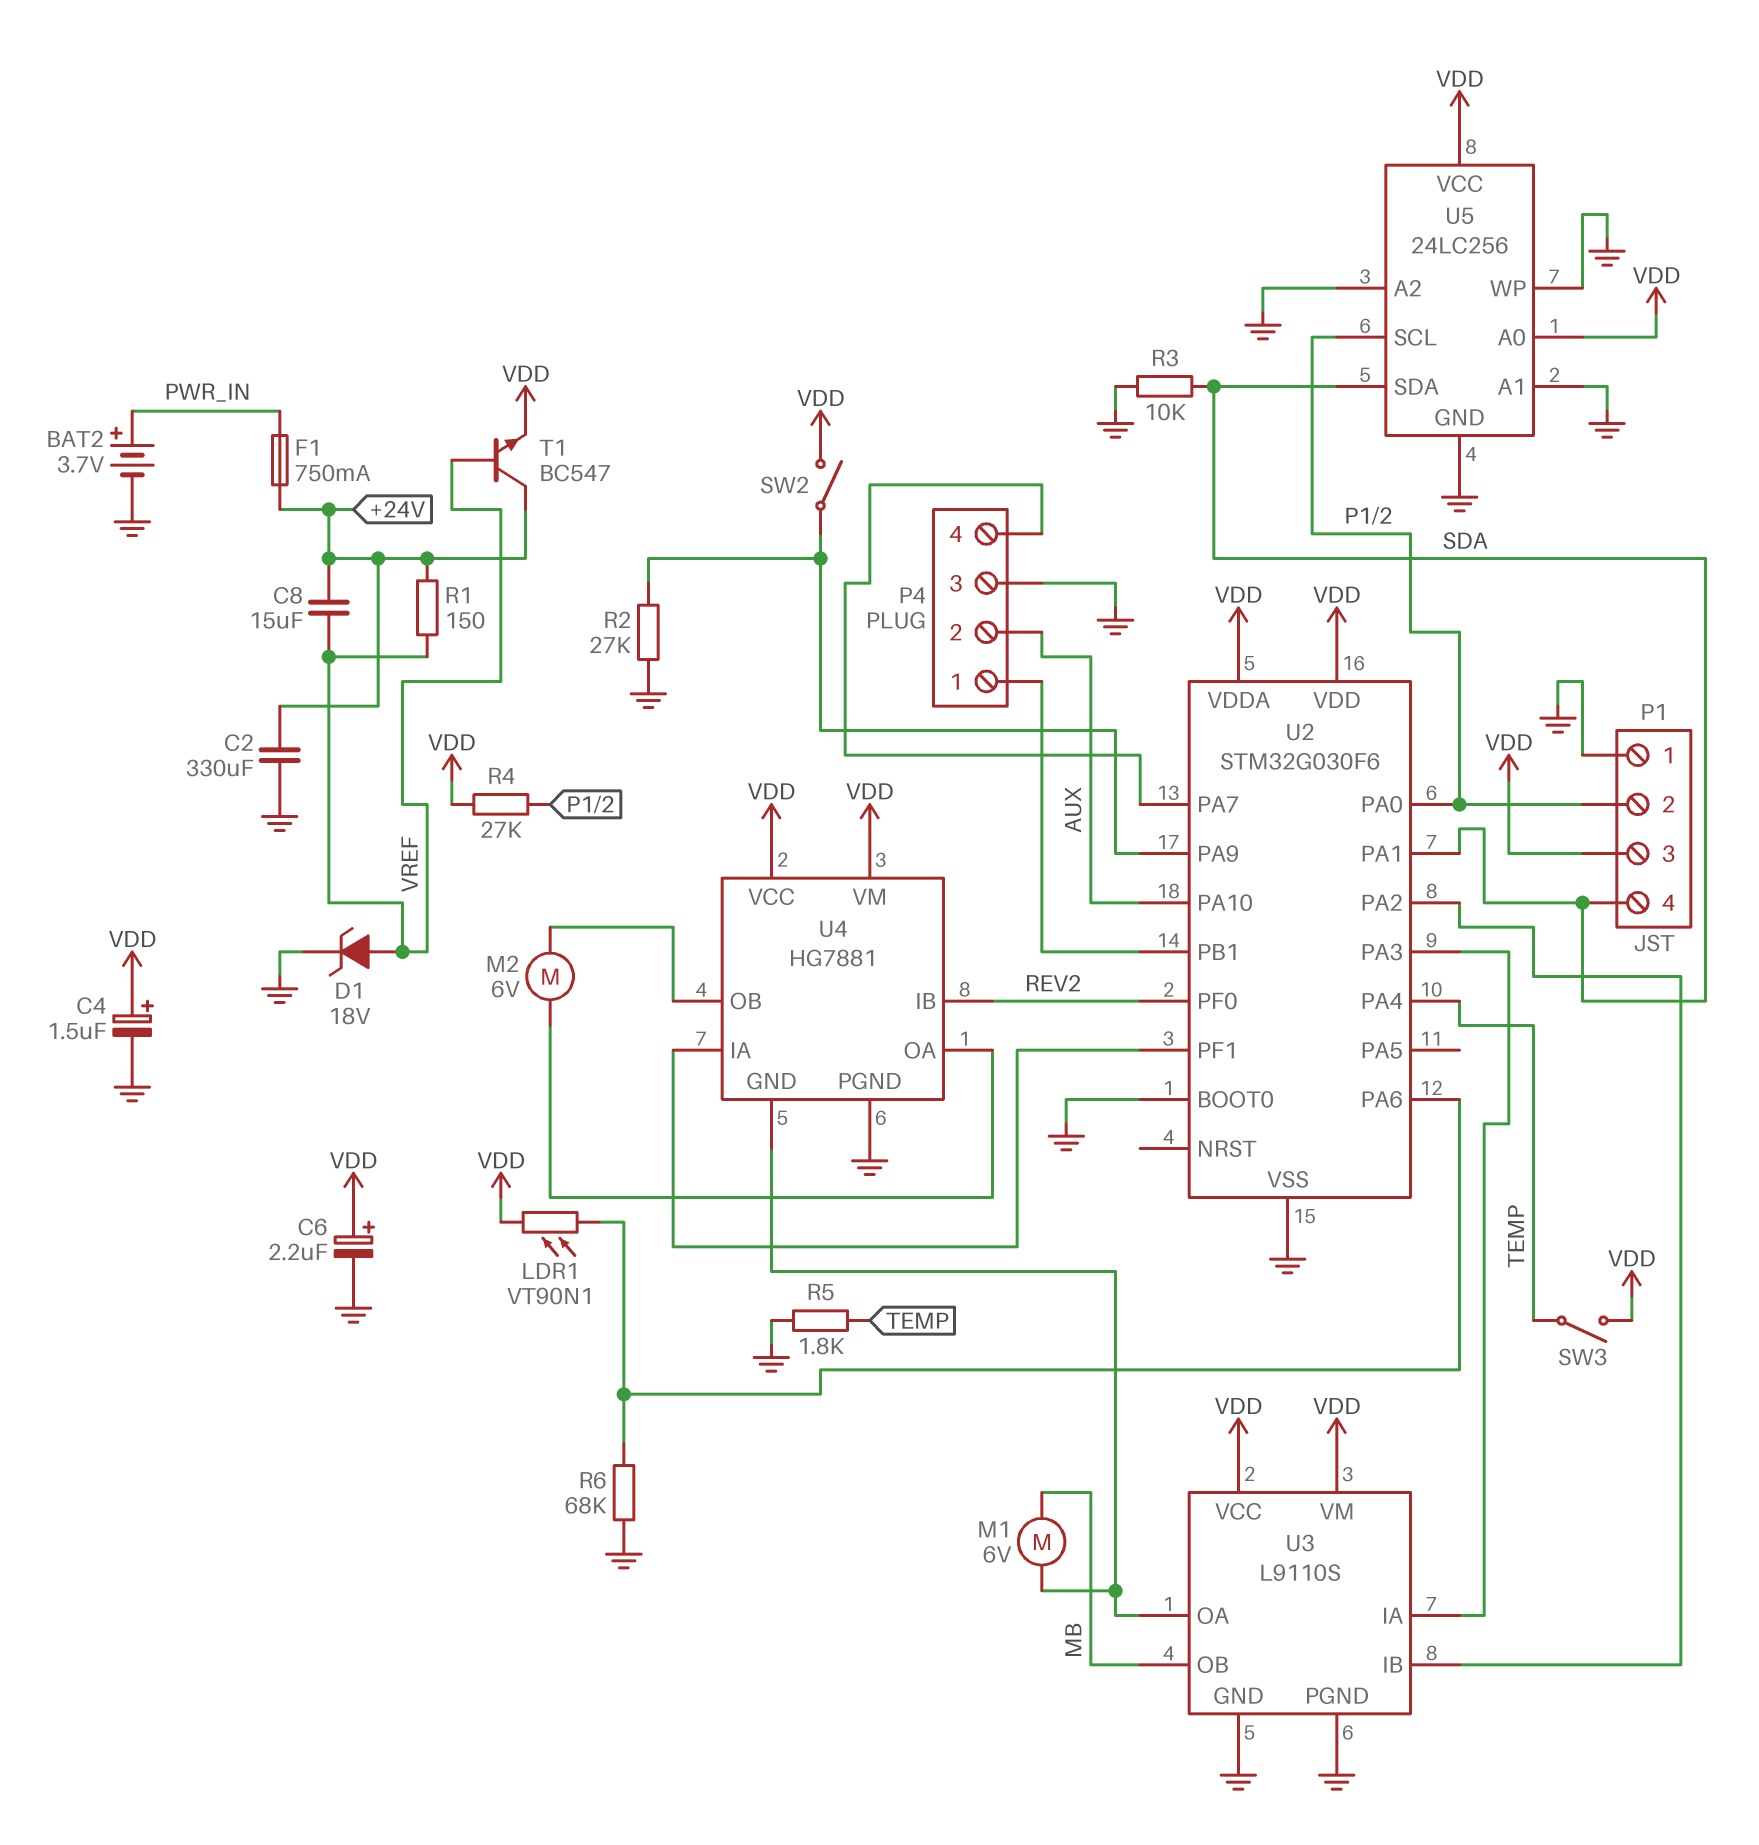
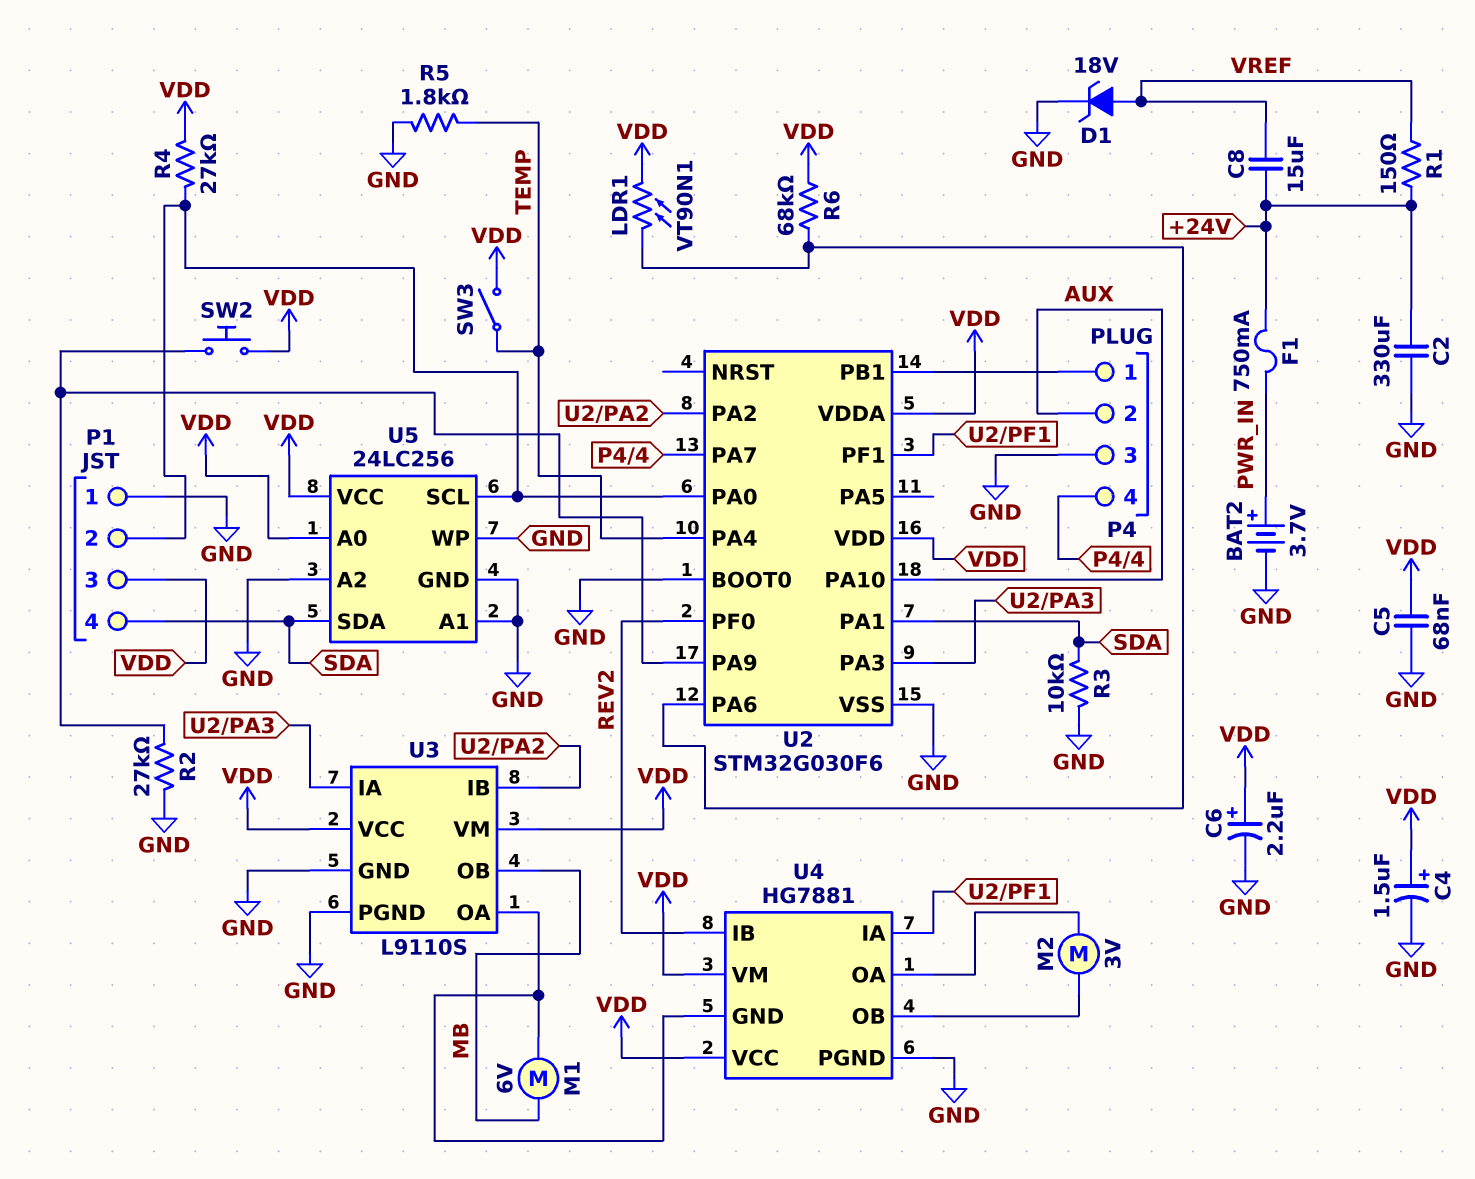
C5: none -> 68nF (GND, VDD)
M2: motor 6V (U4/OA, U4/OB) -> motor 3V (U4/OA, U4/OB)
R6: 68k (GND, U2/PA6) -> 68k (U2/PA6, VDD)
SW2: switch (U2/PA9, VDD) -> button (U2/PA9, VDD)
T1: NPN BC547 (B VREF, C +24V, E VDD) -> none

